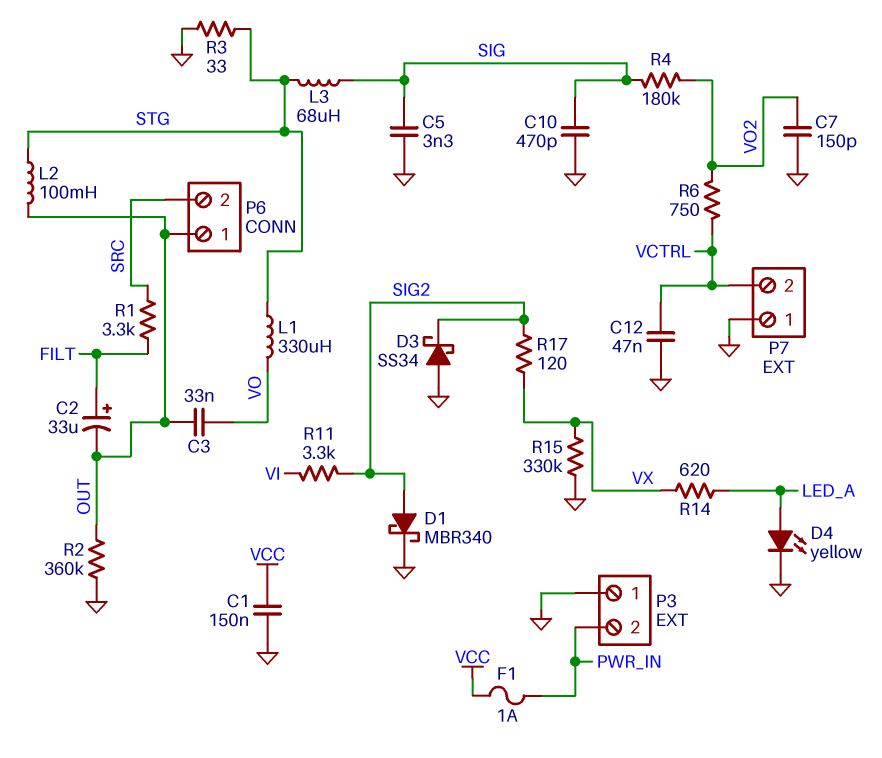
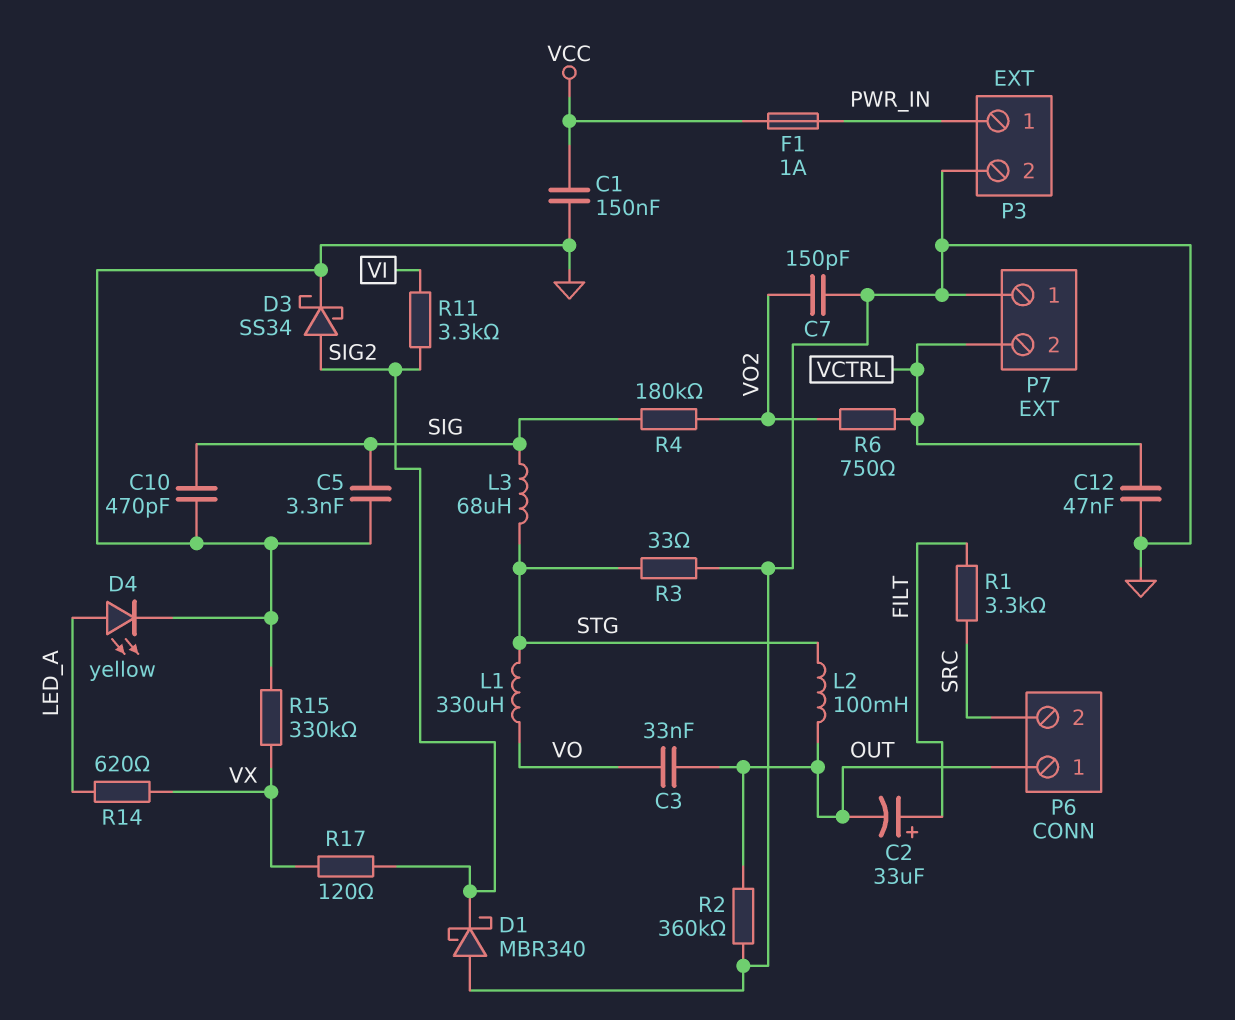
D1: schottky MBR340 (A SIG2, K GND) -> schottky MBR340 (A GND, K SIG2)
D3: schottky SS34 (A GND, K SIG2) -> schottky SS34 (A SIG2, K GND)
P3 pin 1: GND -> PWR_IN
P3 pin 2: PWR_IN -> GND

